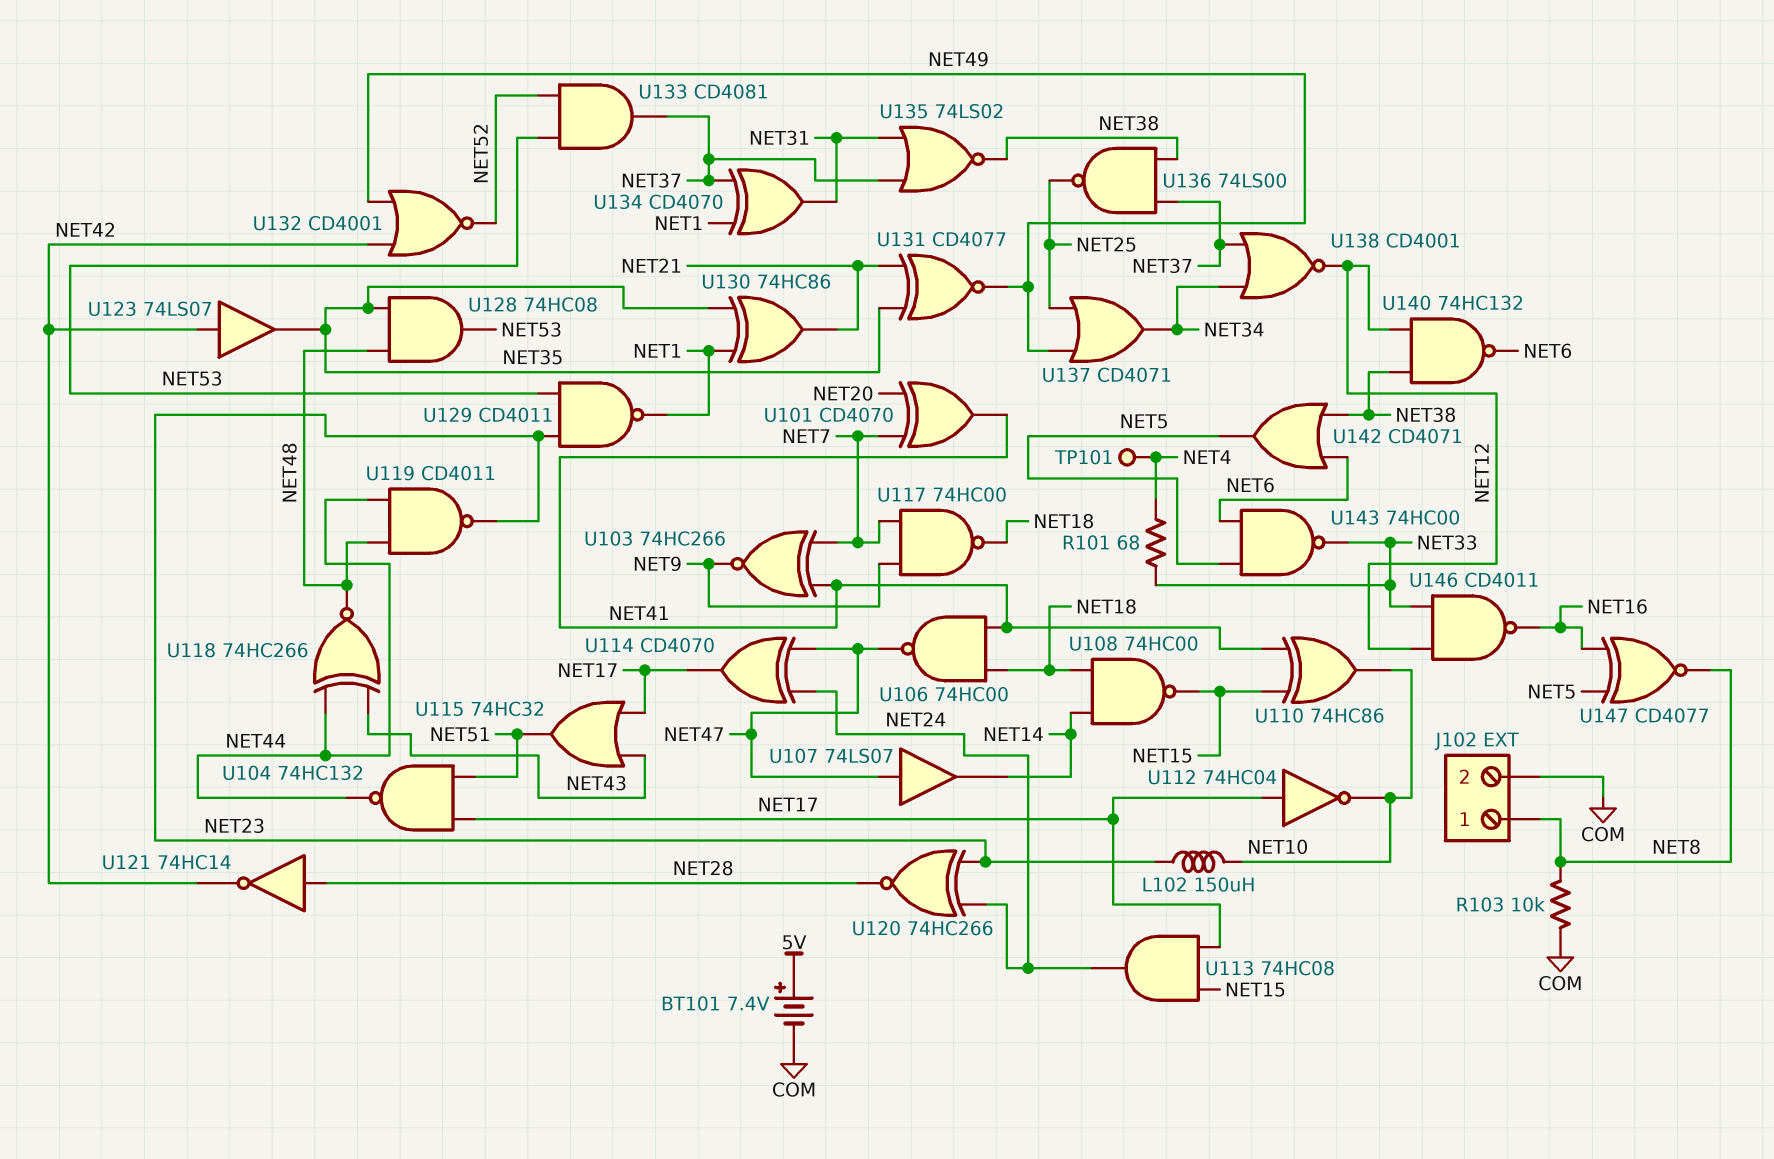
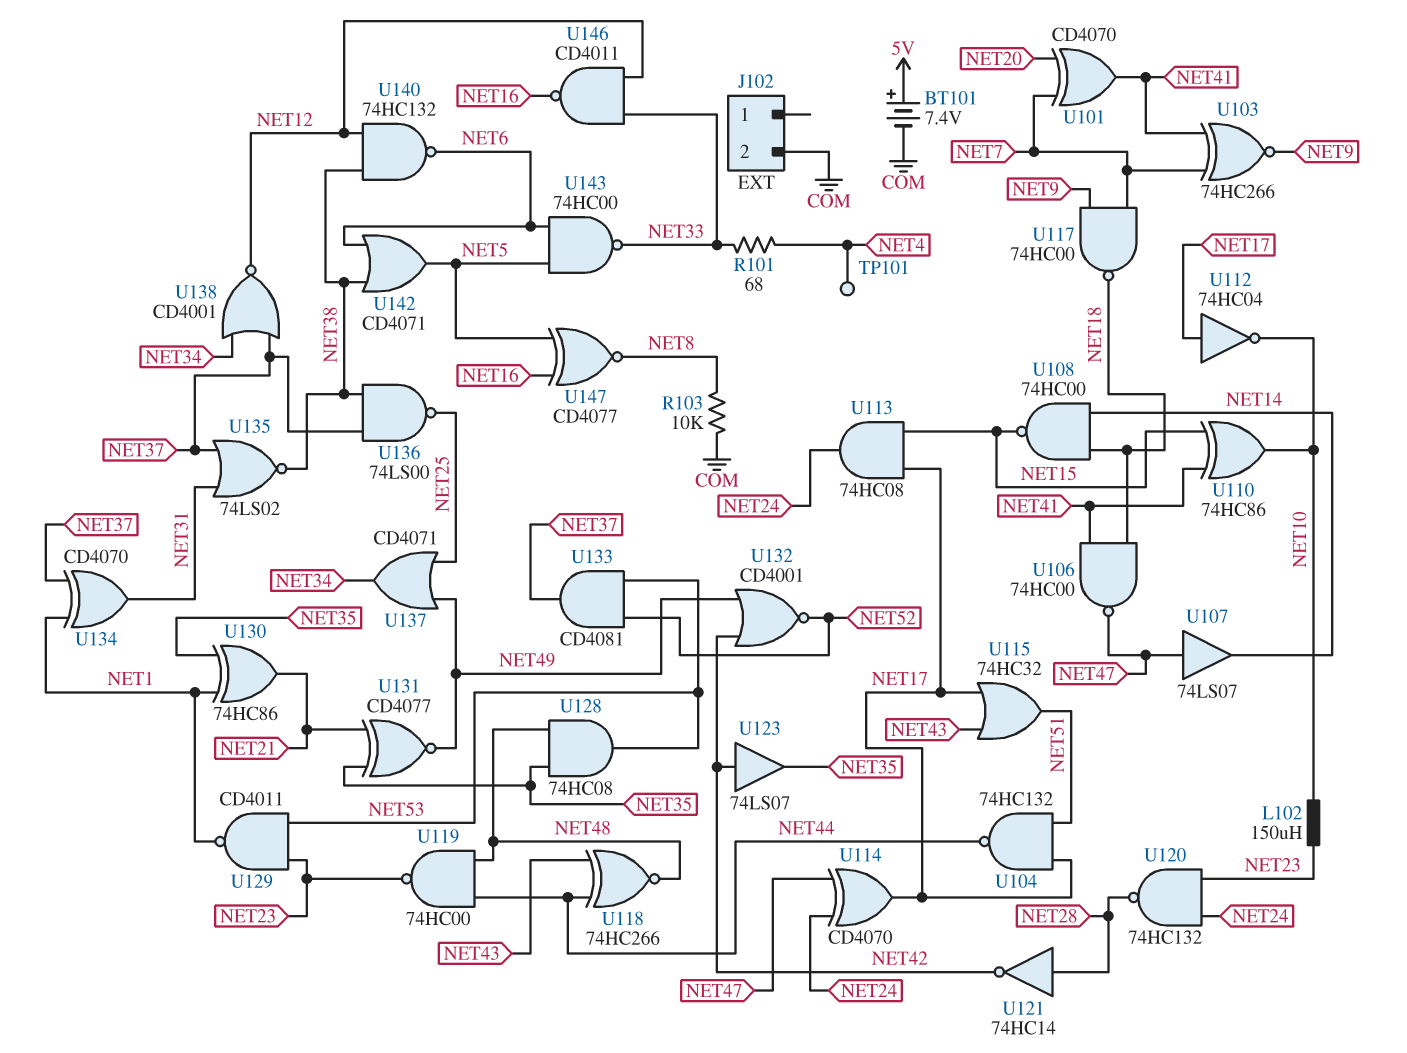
J102 pin 1: NET8 -> none
U119: NAND CD4011 (in NET44, in NET48, out NET23) -> NAND 74HC00 (in NET44, in NET48, out NET23)
U120: XNOR 74HC266 (in NET23, in NET24, out NET28) -> NAND 74HC132 (in NET23, in NET24, out NET28)

